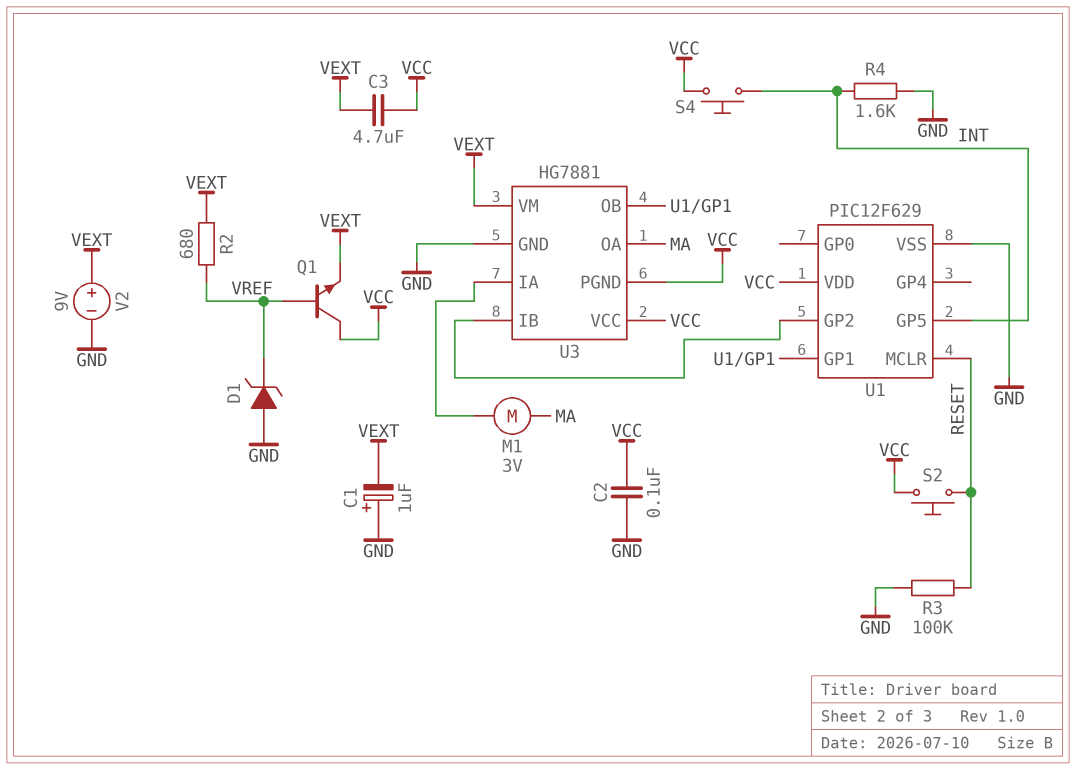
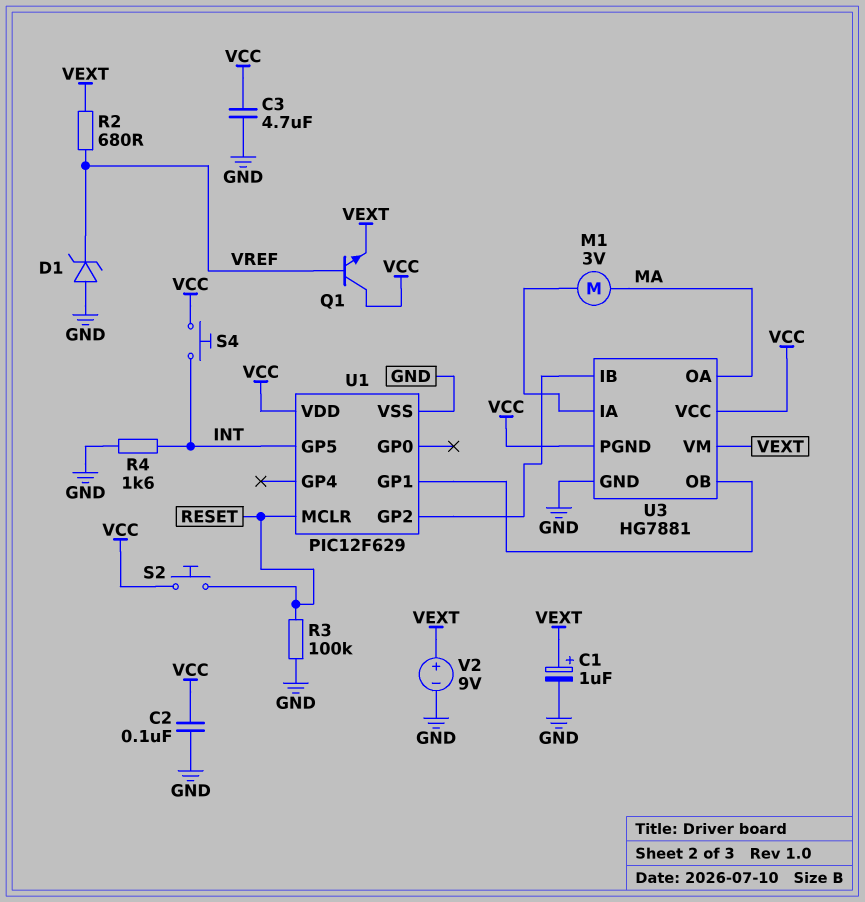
C1: 1uF (plus GND, minus VEXT) -> 1uF (plus VEXT, minus GND)
C3: 4.7uF (VCC, VEXT) -> 4.7uF (GND, VCC)

